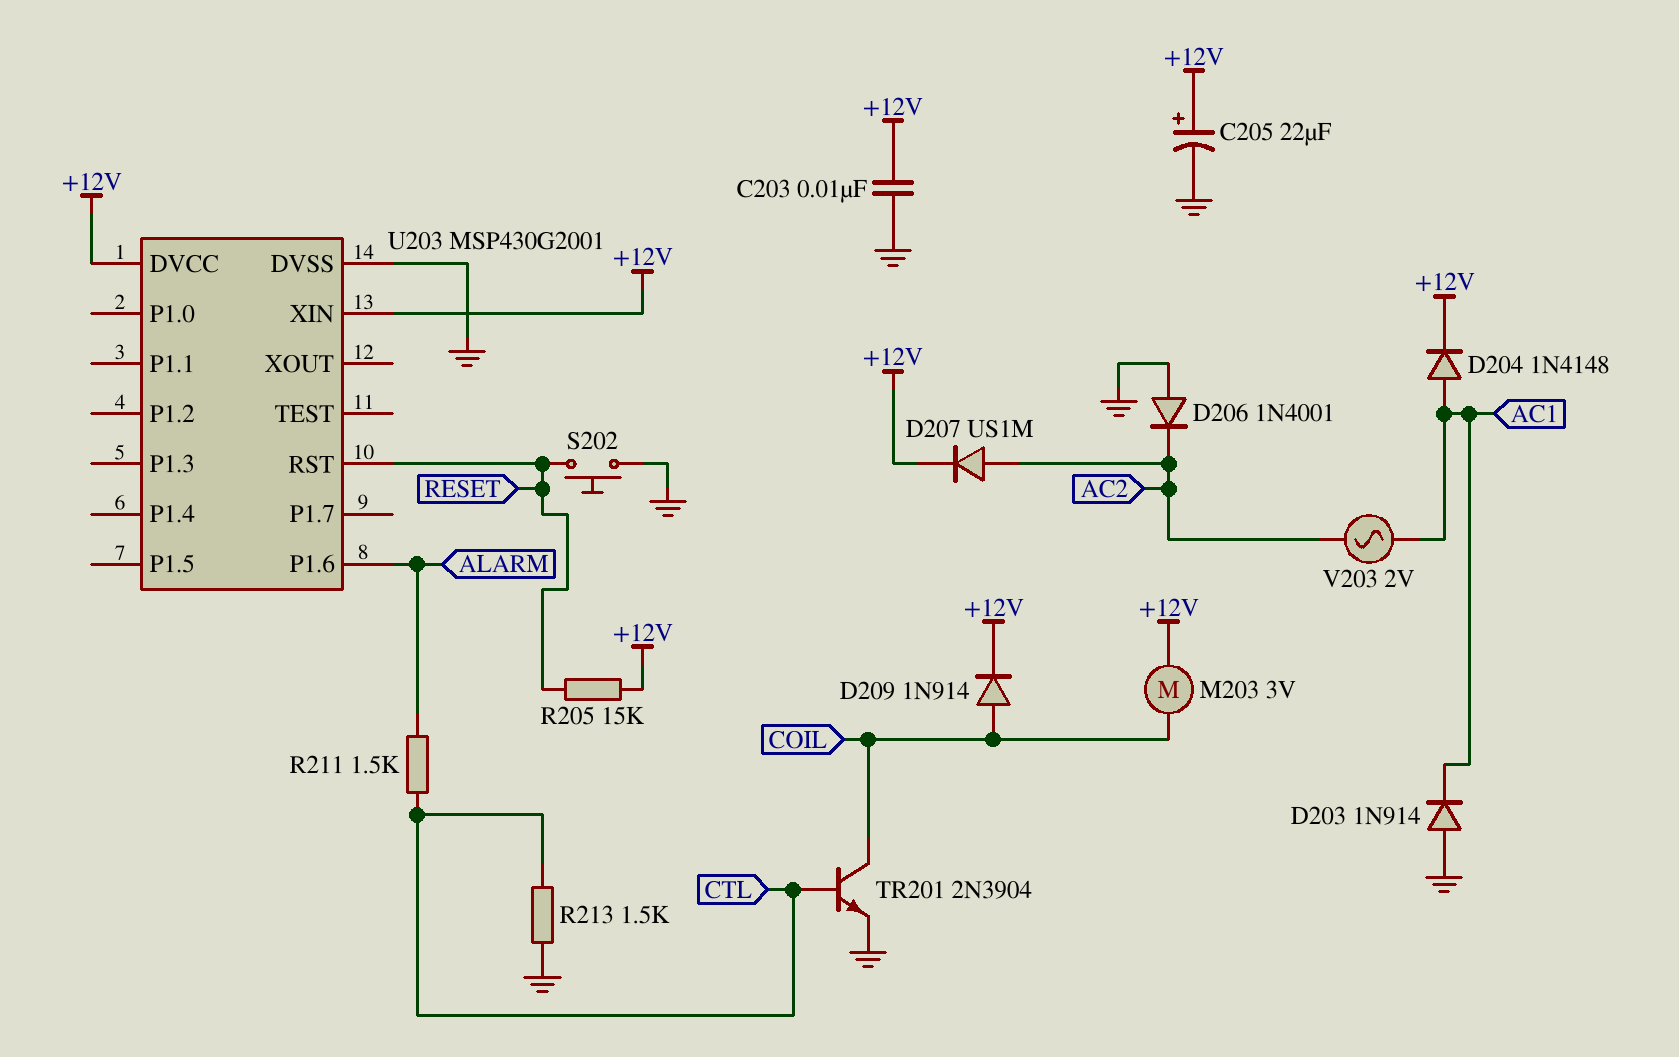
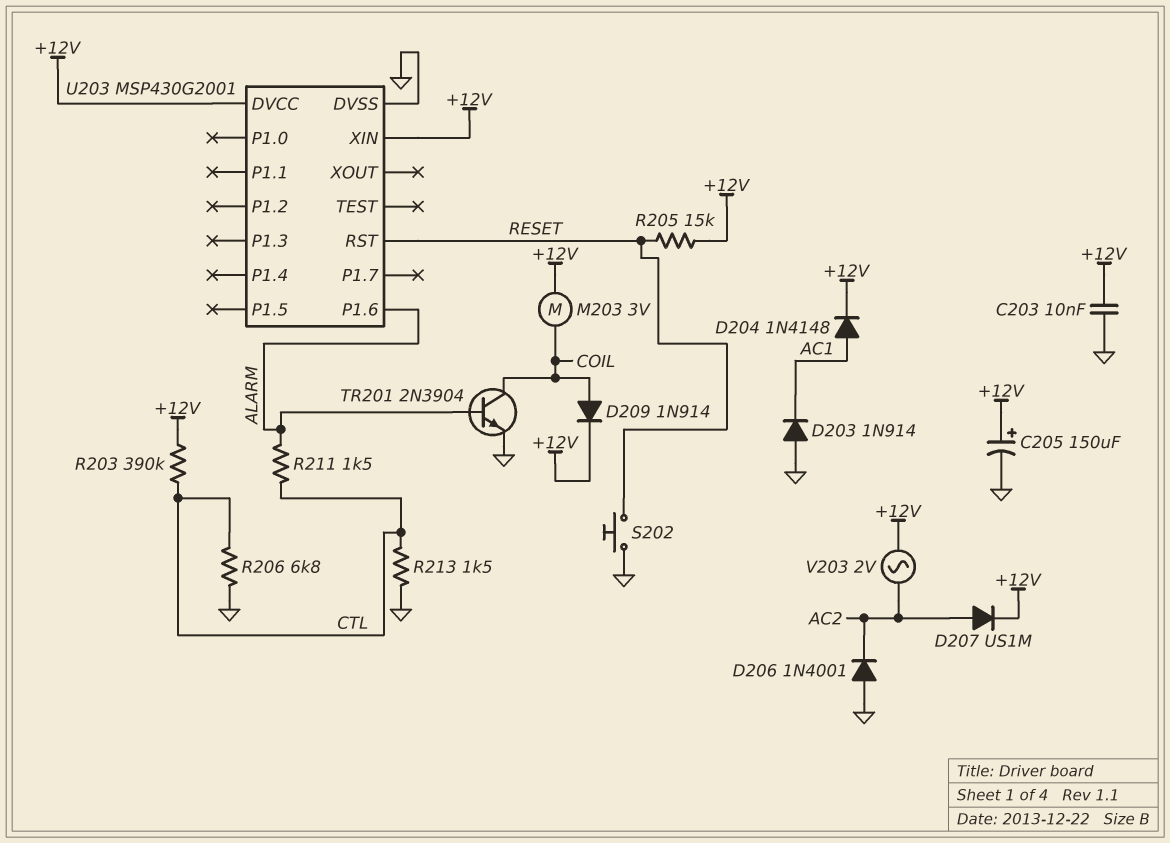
C205: 22uF (plus +12V, minus GND) -> 150uF (plus +12V, minus GND)
R203: none -> 390k (+12V, CTL)
R206: none -> 6.8k (CTL, GND)
TR201: NPN 2N3904 (B CTL, C COIL, E GND) -> NPN 2N3904 (B ALARM, C COIL, E GND)
V203: AC 2V (AC1, AC2) -> AC 2V (+12V, AC2)

